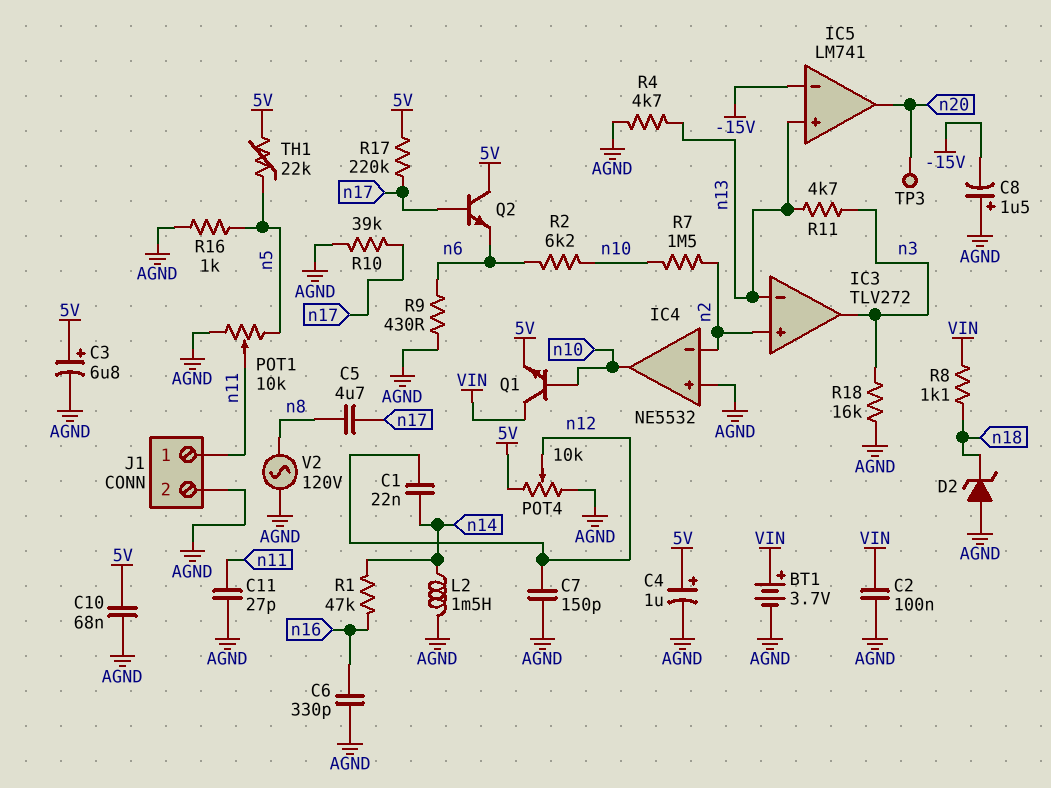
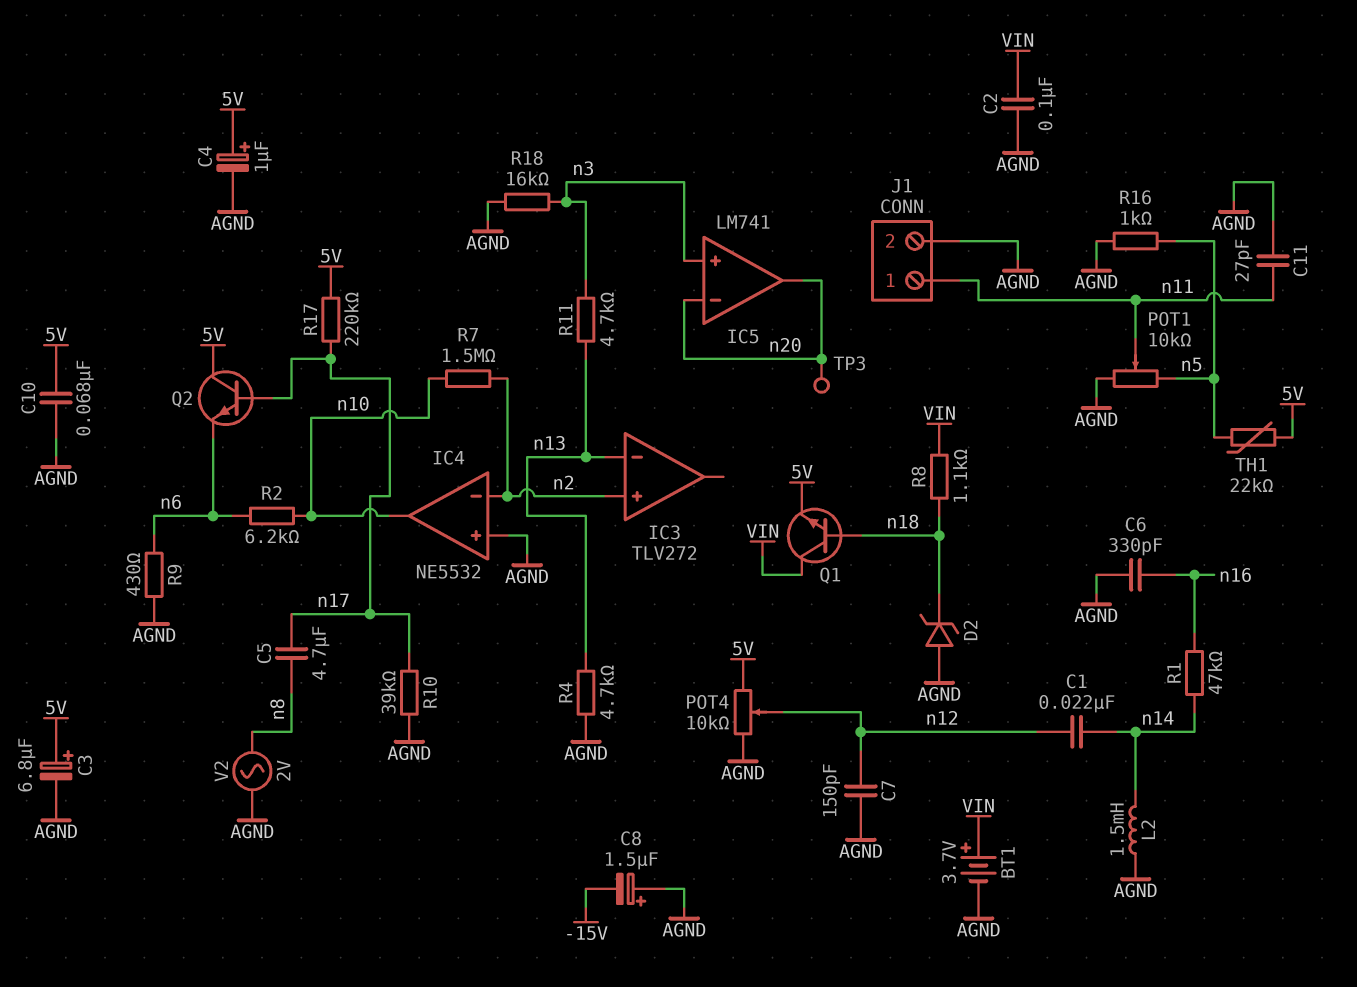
IC3 pin out: n3 -> none
IC5 pin in+: n13 -> n3
IC5 pin in-: -15V -> n20
Q1: NPN (B n10, C VIN, E 5V) -> NPN (B n18, C VIN, E 5V)
V2: AC 120V (AGND, n8) -> AC 2V (AGND, n8)

